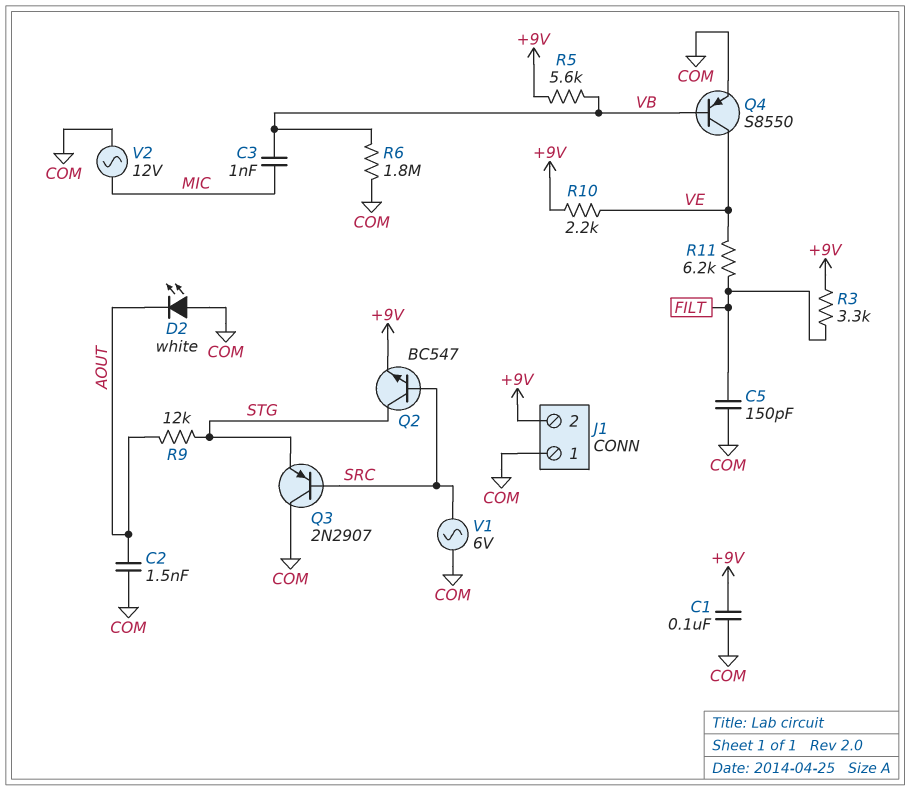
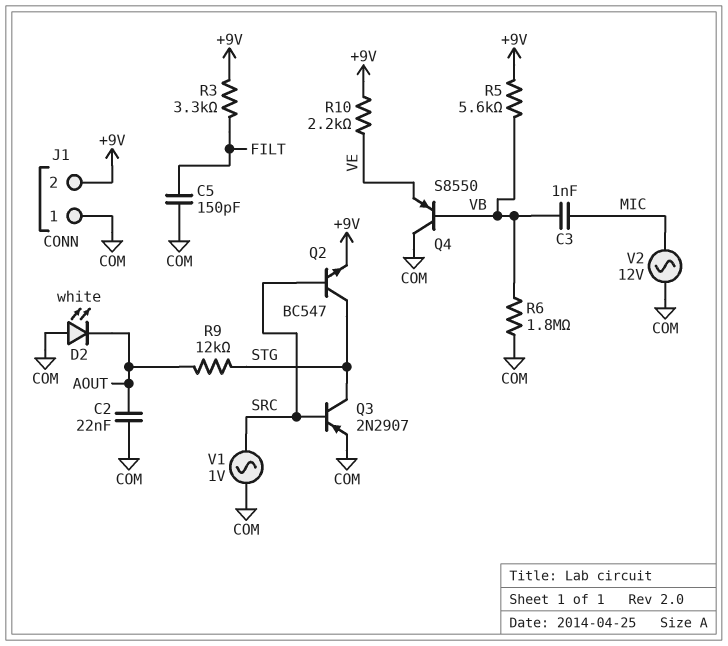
C1: 100nF (+9V, COM) -> none
C2: 1.5nF (AOUT, COM) -> 22nF (AOUT, COM)
Q3: PNP 2N2907 (B SRC, C COM, E STG) -> PNP 2N2907 (B SRC, C STG, E COM)
Q4: PNP S8550 (B VB, C VE, E COM) -> PNP S8550 (B VB, C COM, E VE)
R11: 6.2k (FILT, VE) -> none
V1: AC 6V (COM, SRC) -> AC 1V (COM, SRC)

